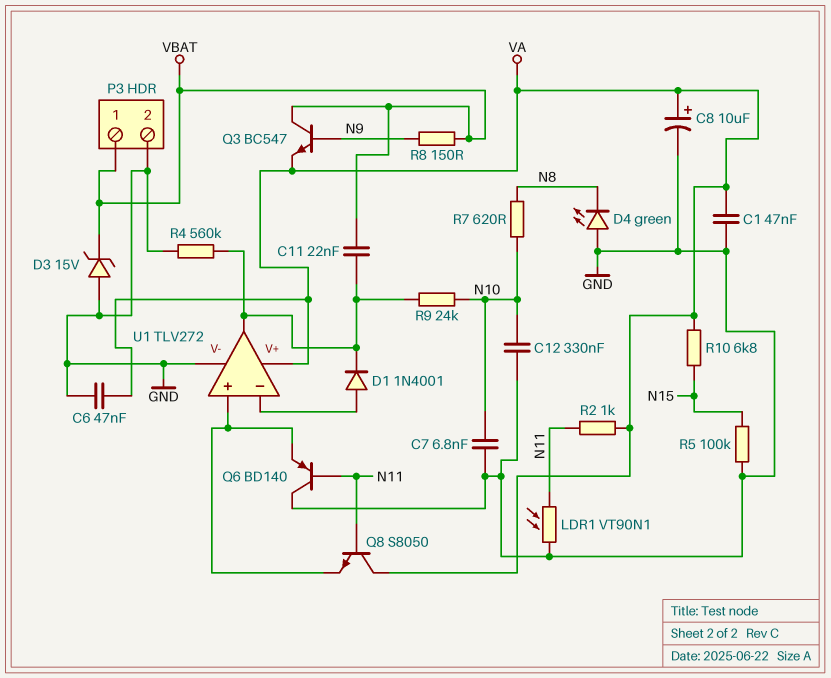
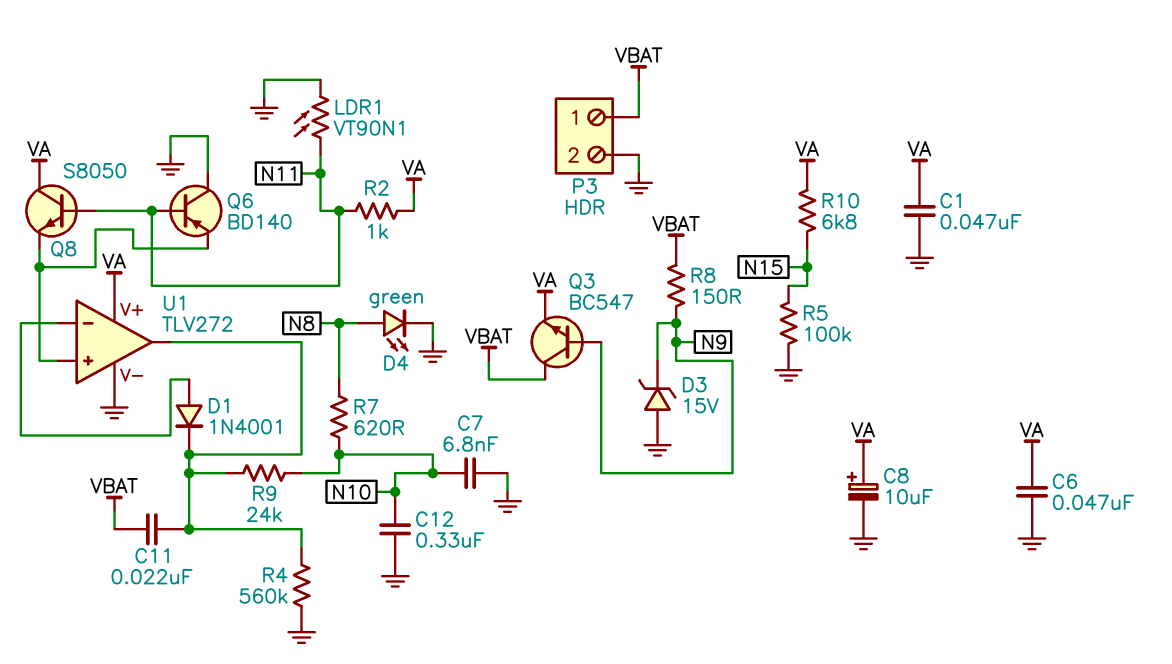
D3: zener 15V (A GND, K VBAT) -> zener 15V (A GND, K N9)
D4: LED green (A GND, K N8) -> LED green (A N8, K GND)

